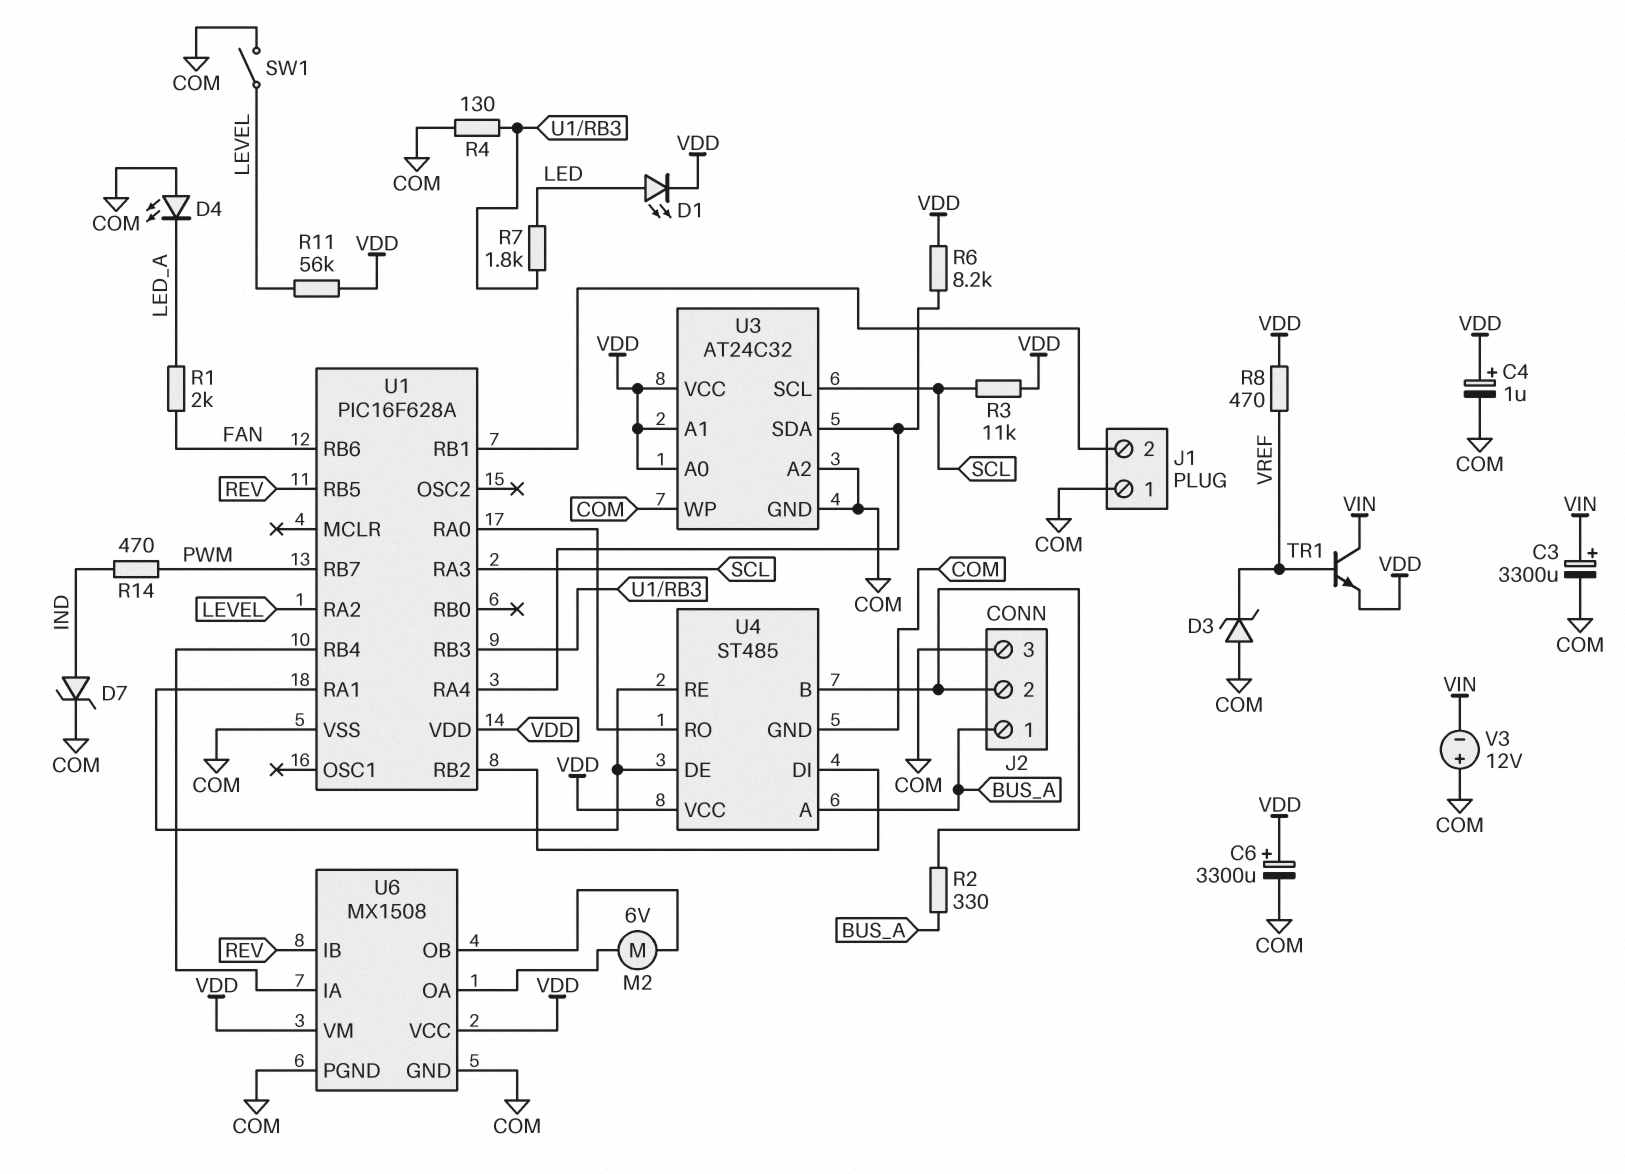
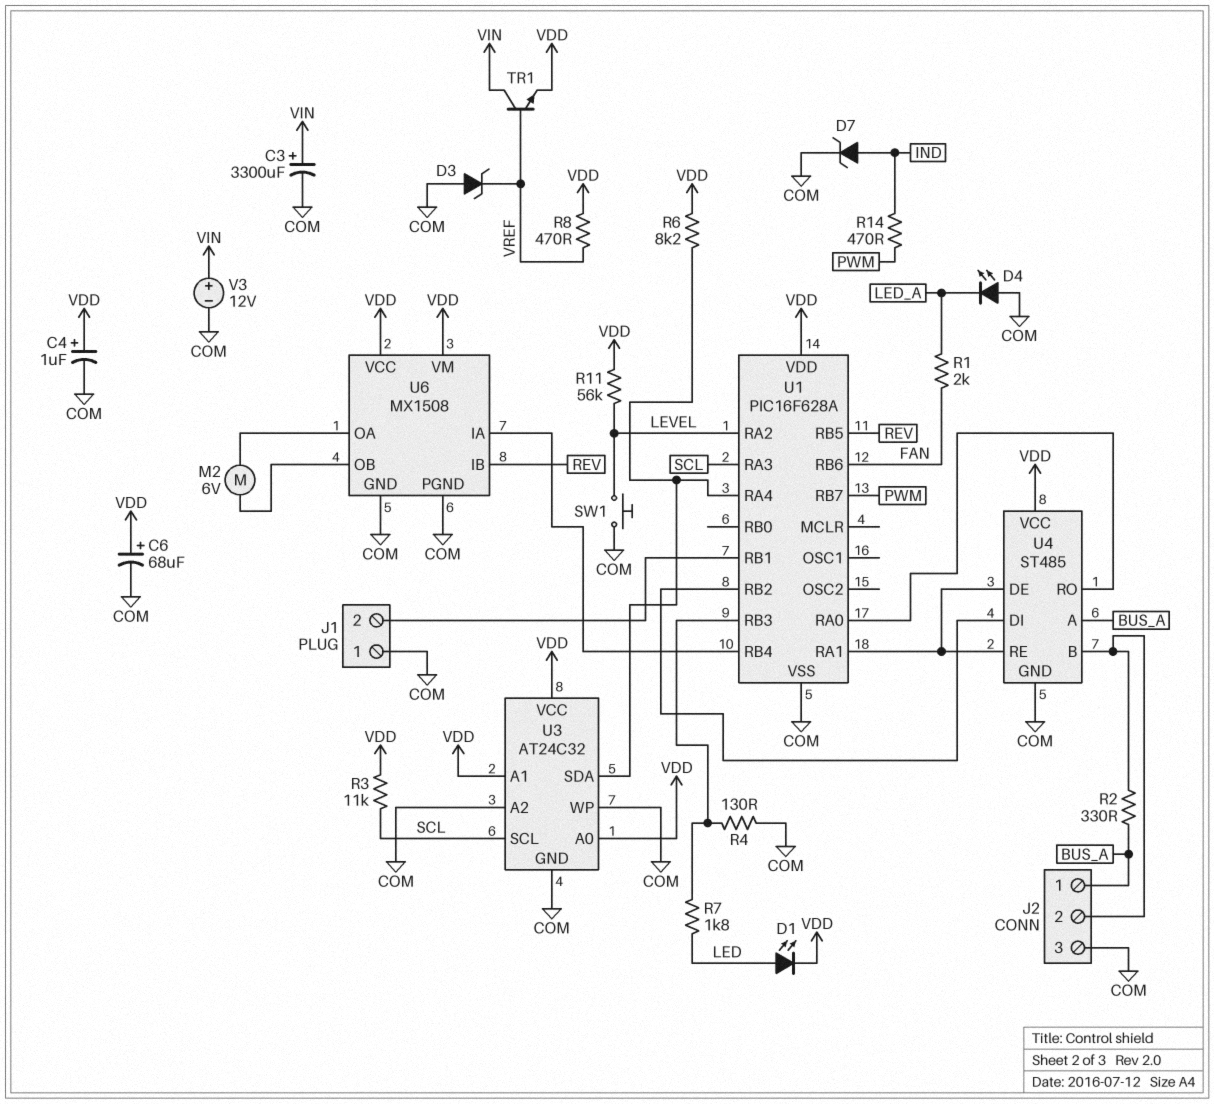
C6: 3300uF (plus VDD, minus COM) -> 68uF (plus VDD, minus COM)
SW1: switch (COM, LEVEL) -> button (COM, LEVEL)
V3: 12V (plus COM, minus VIN) -> 12V (plus VIN, minus COM)

